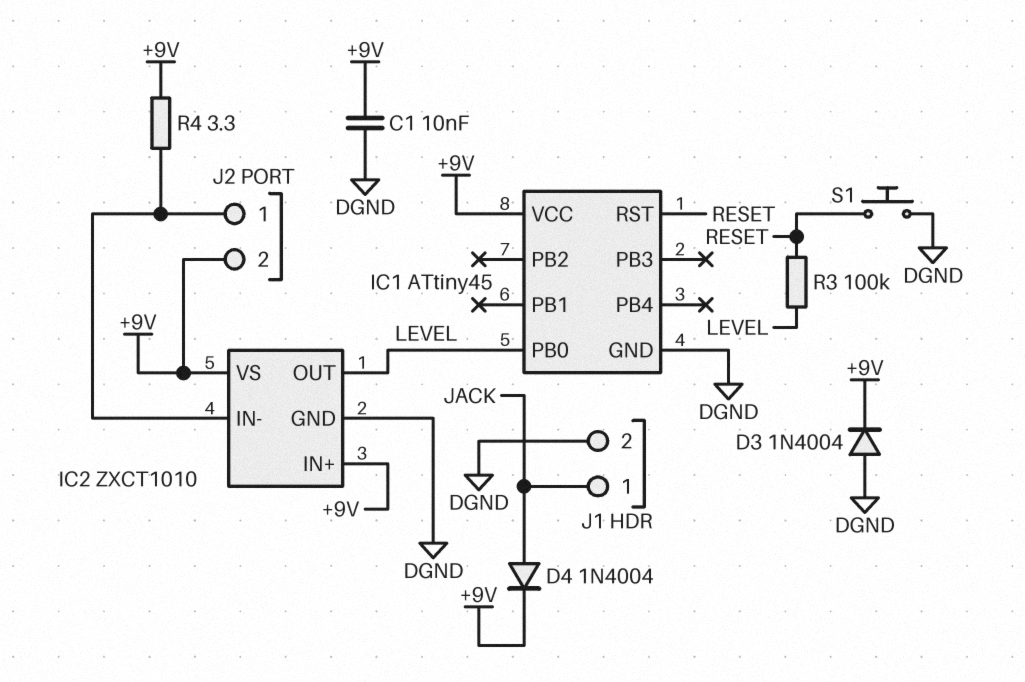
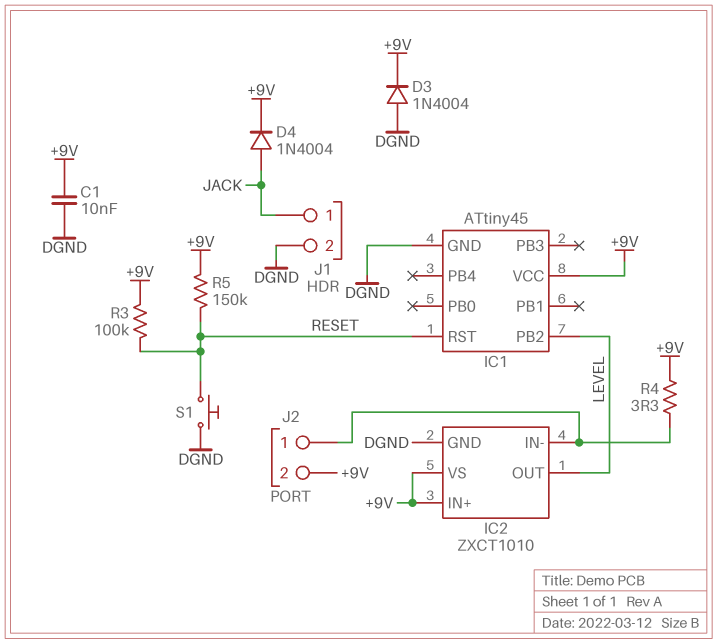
IC1 pin PB0: LEVEL -> none
IC1 pin PB2: none -> LEVEL
R3: 100k (LEVEL, RESET) -> 100k (+9V, RESET)
R5: none -> 150k (+9V, RESET)

